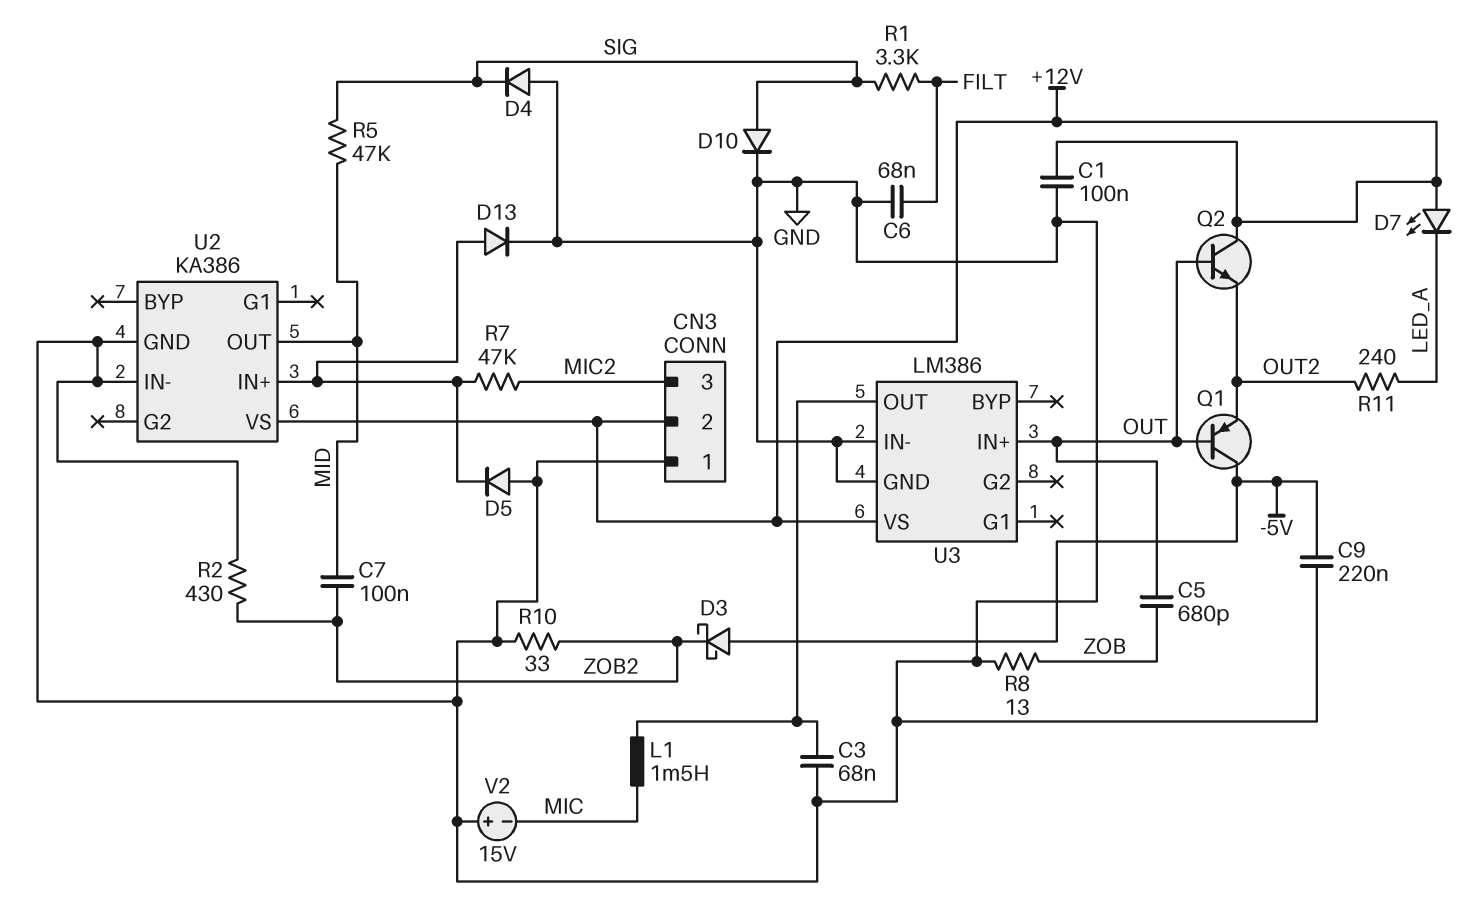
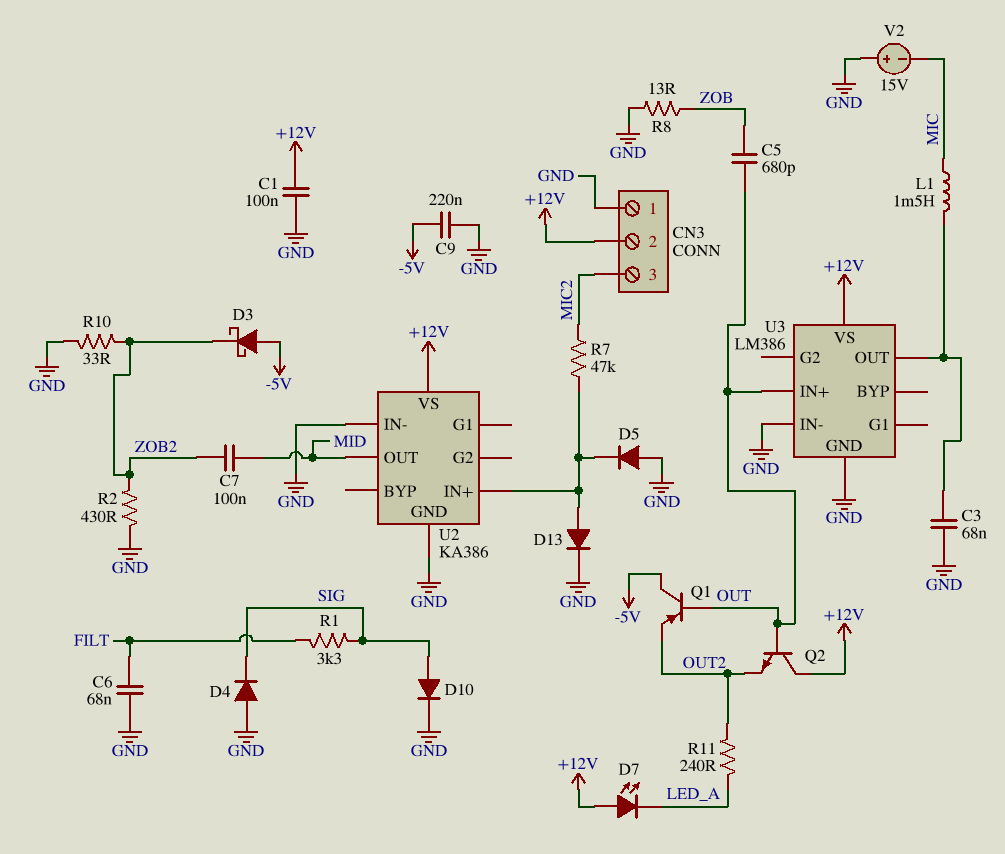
R5: 47k (MID, SIG) -> none

